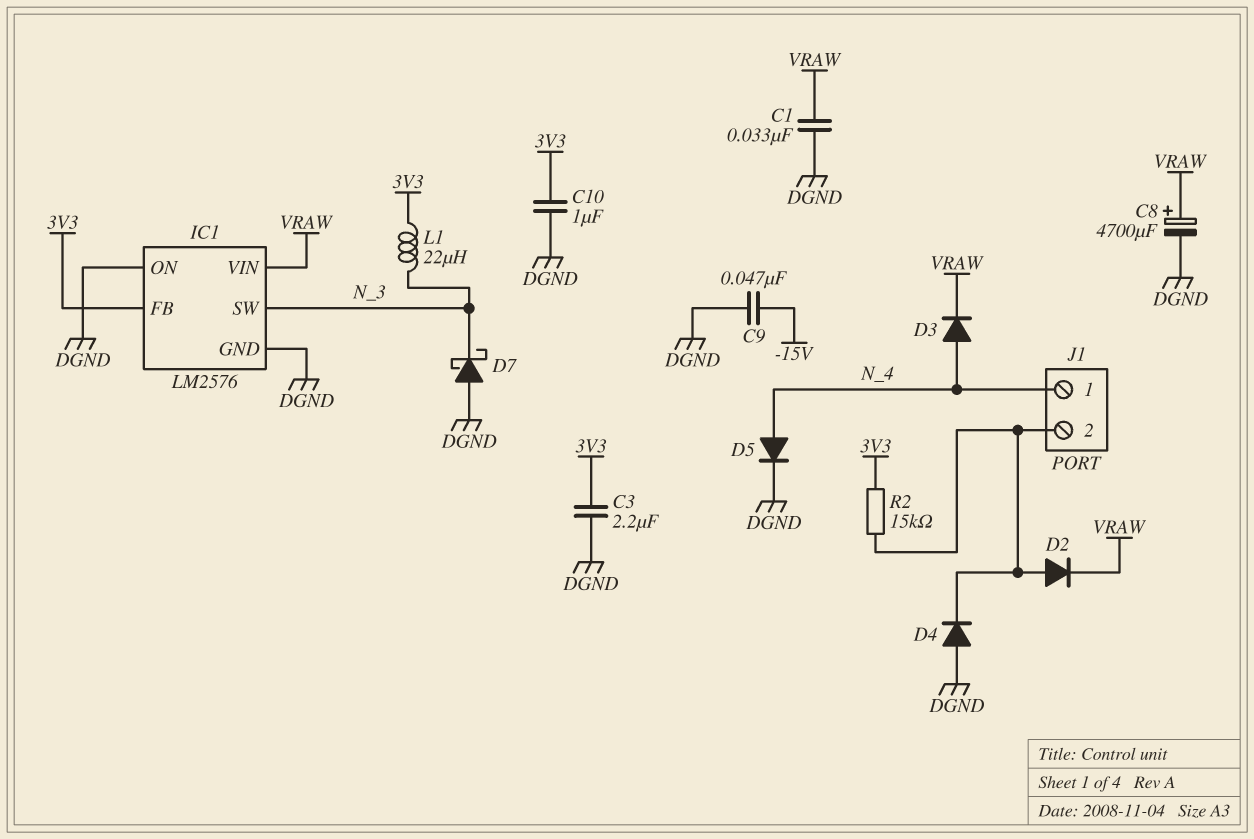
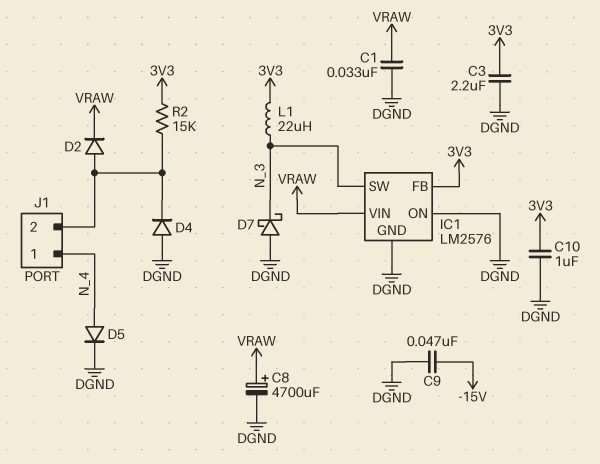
D3: diode (A N_4, K VRAW) -> none

